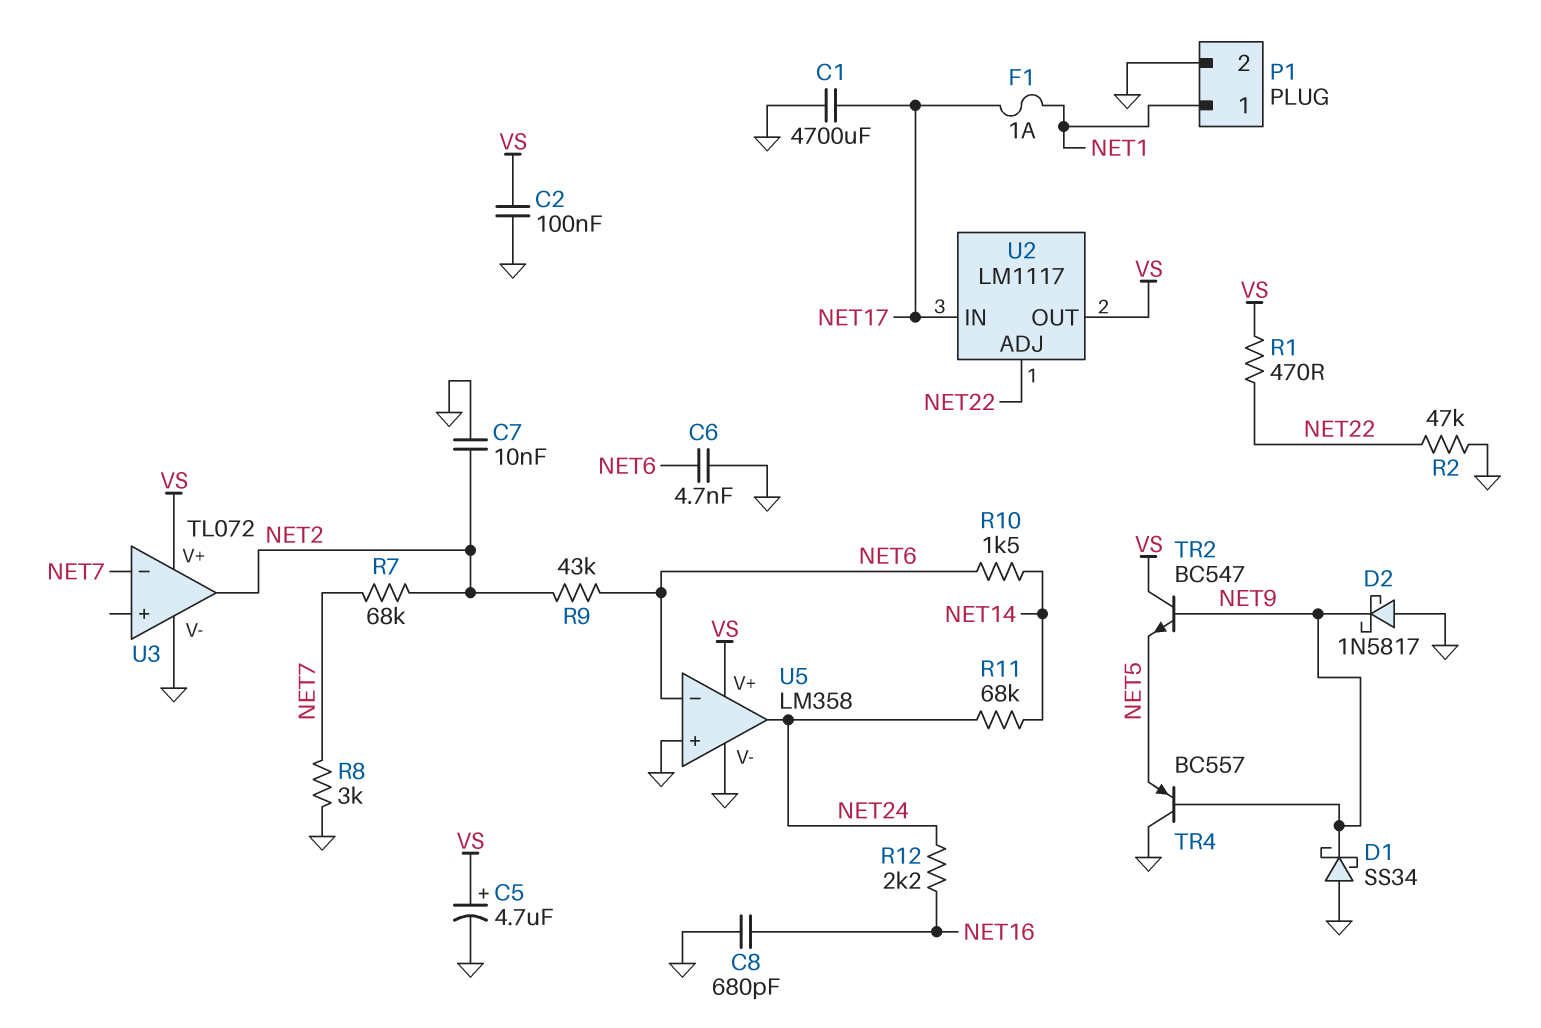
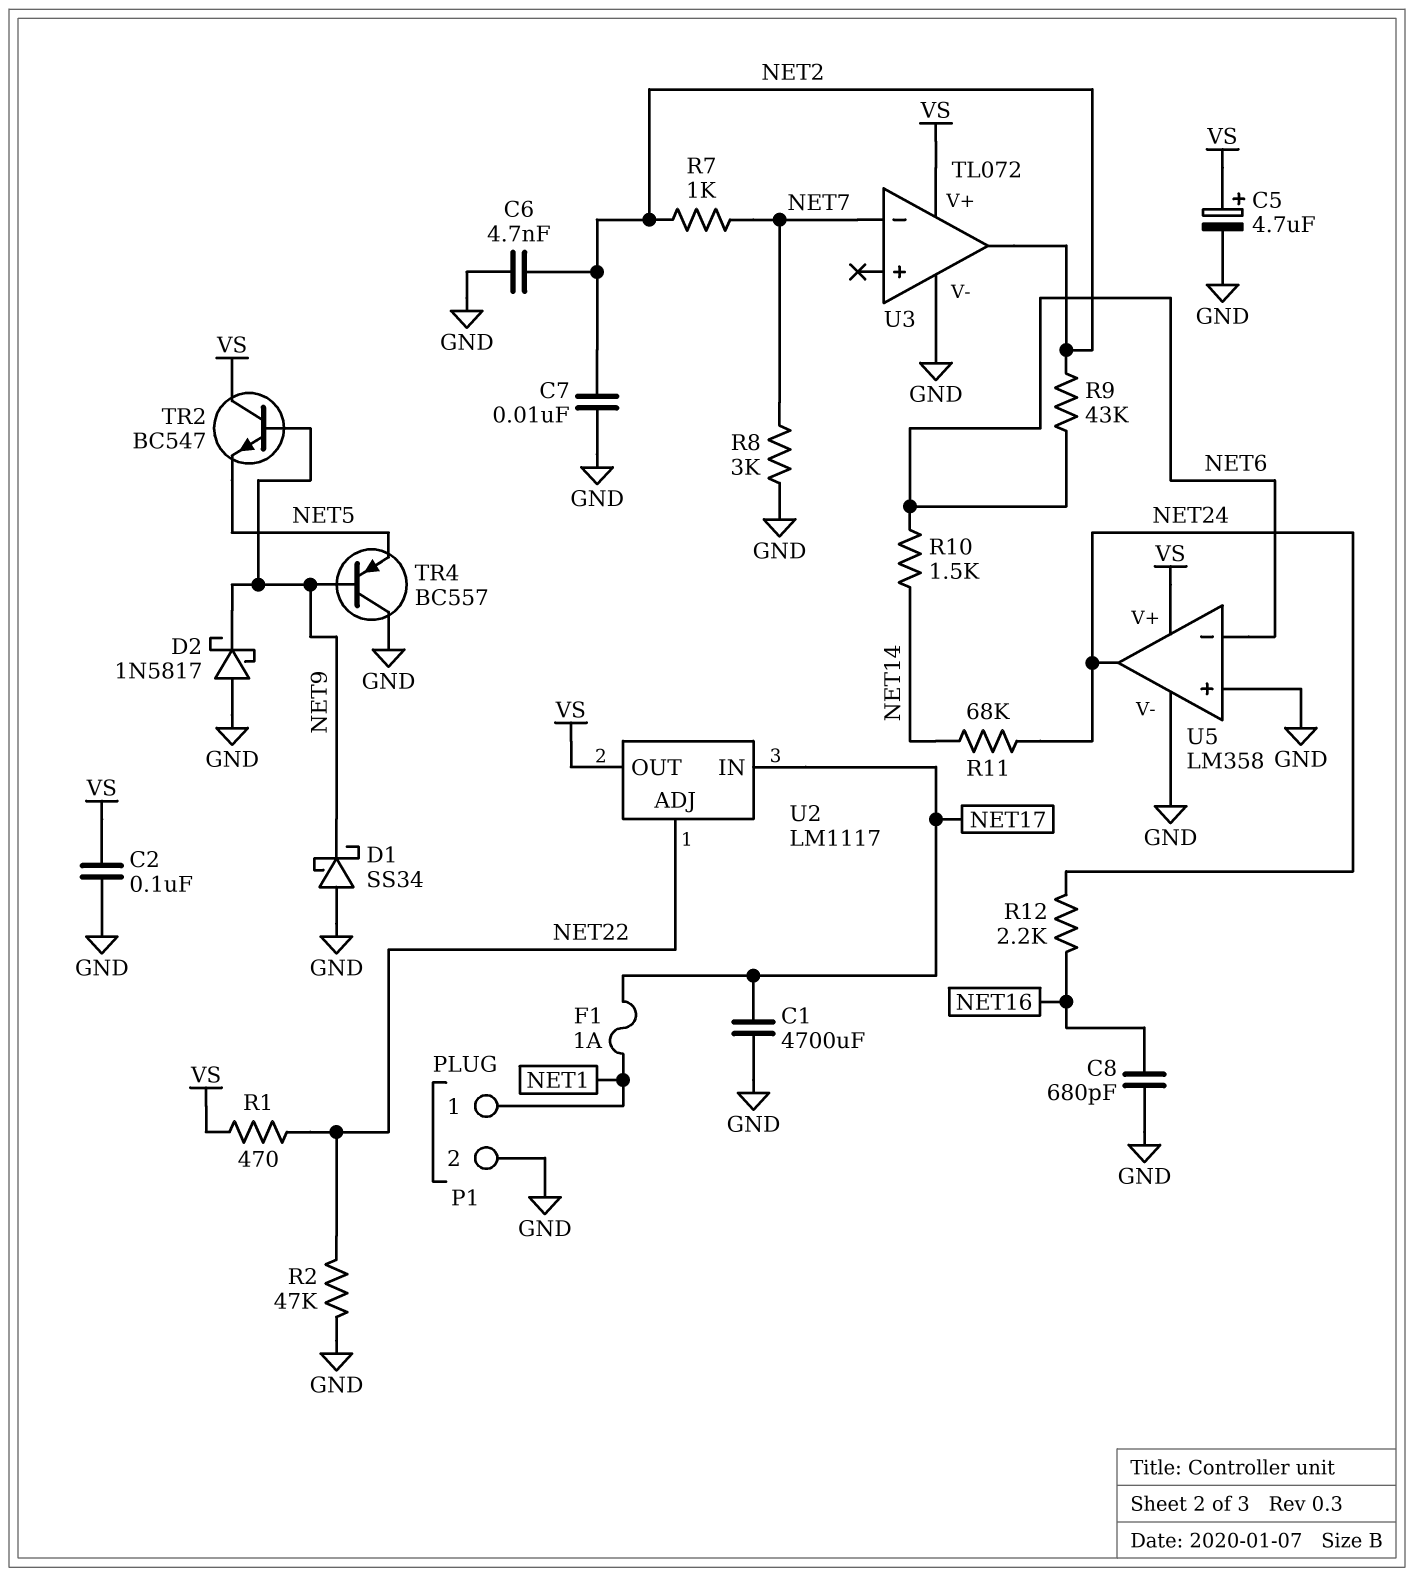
C6: 4.7nF (GND, NET6) -> 4.7nF (GND, NET2)
R7: 68k (NET2, NET7) -> 1k (NET2, NET7)

